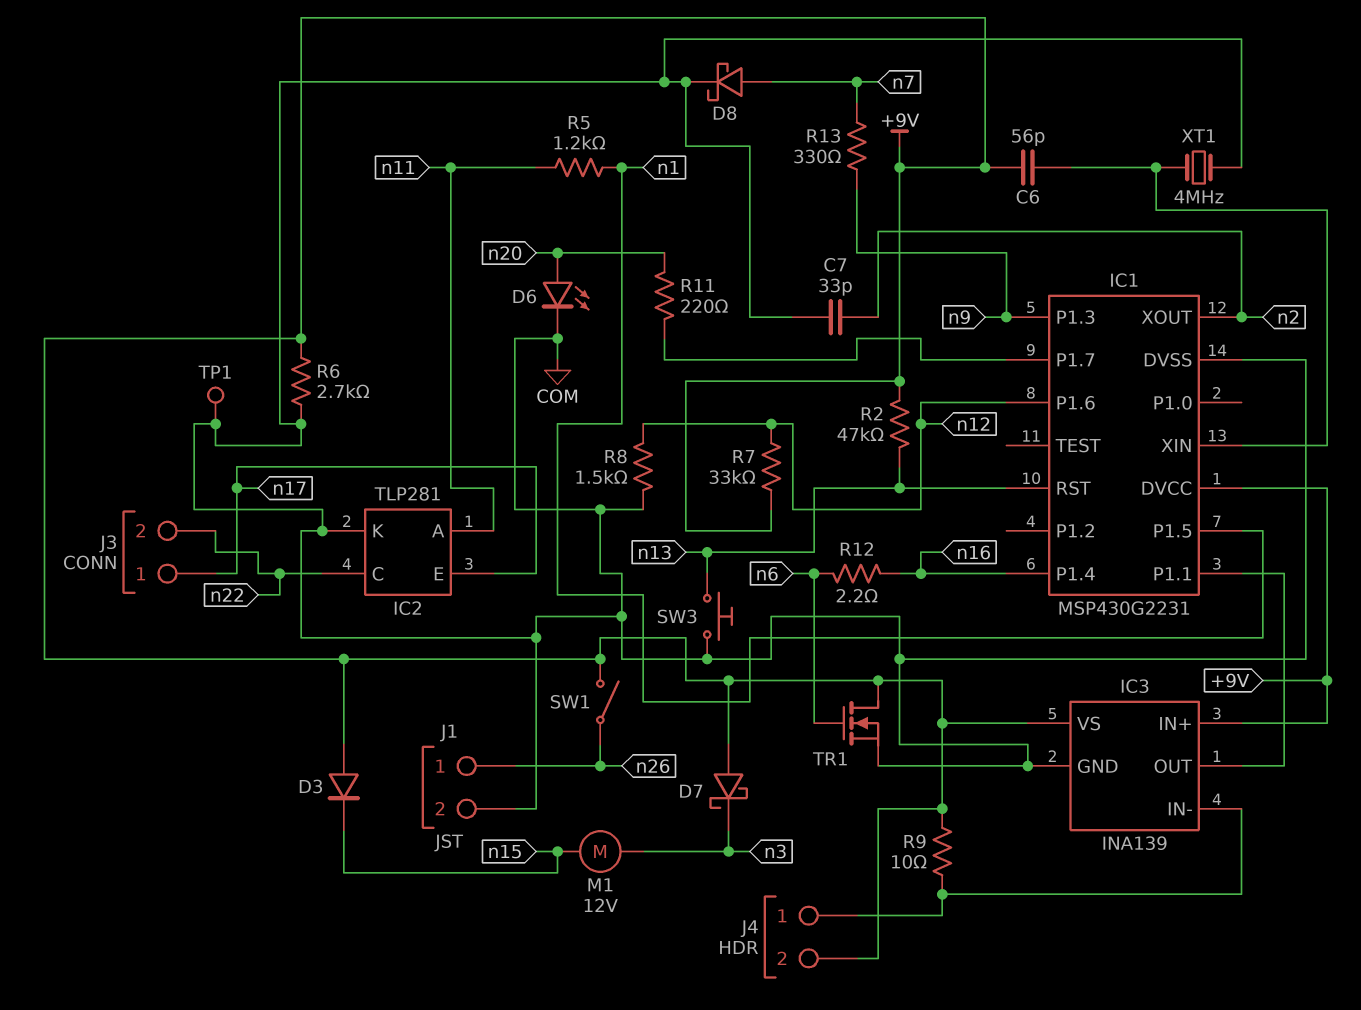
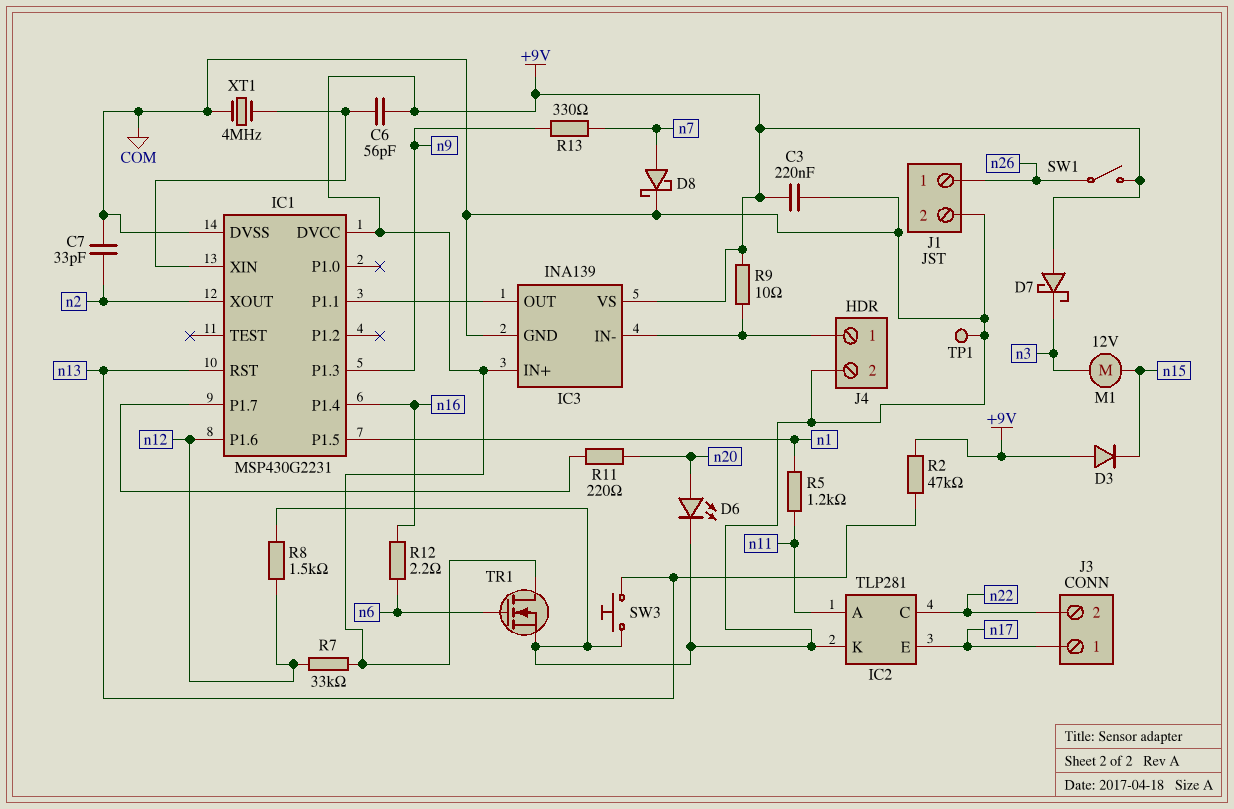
C3: none -> 220nF (+9V, COM)
J4 pin 2: +9V -> COM
R6: 2.7k (+9V, COM) -> none

